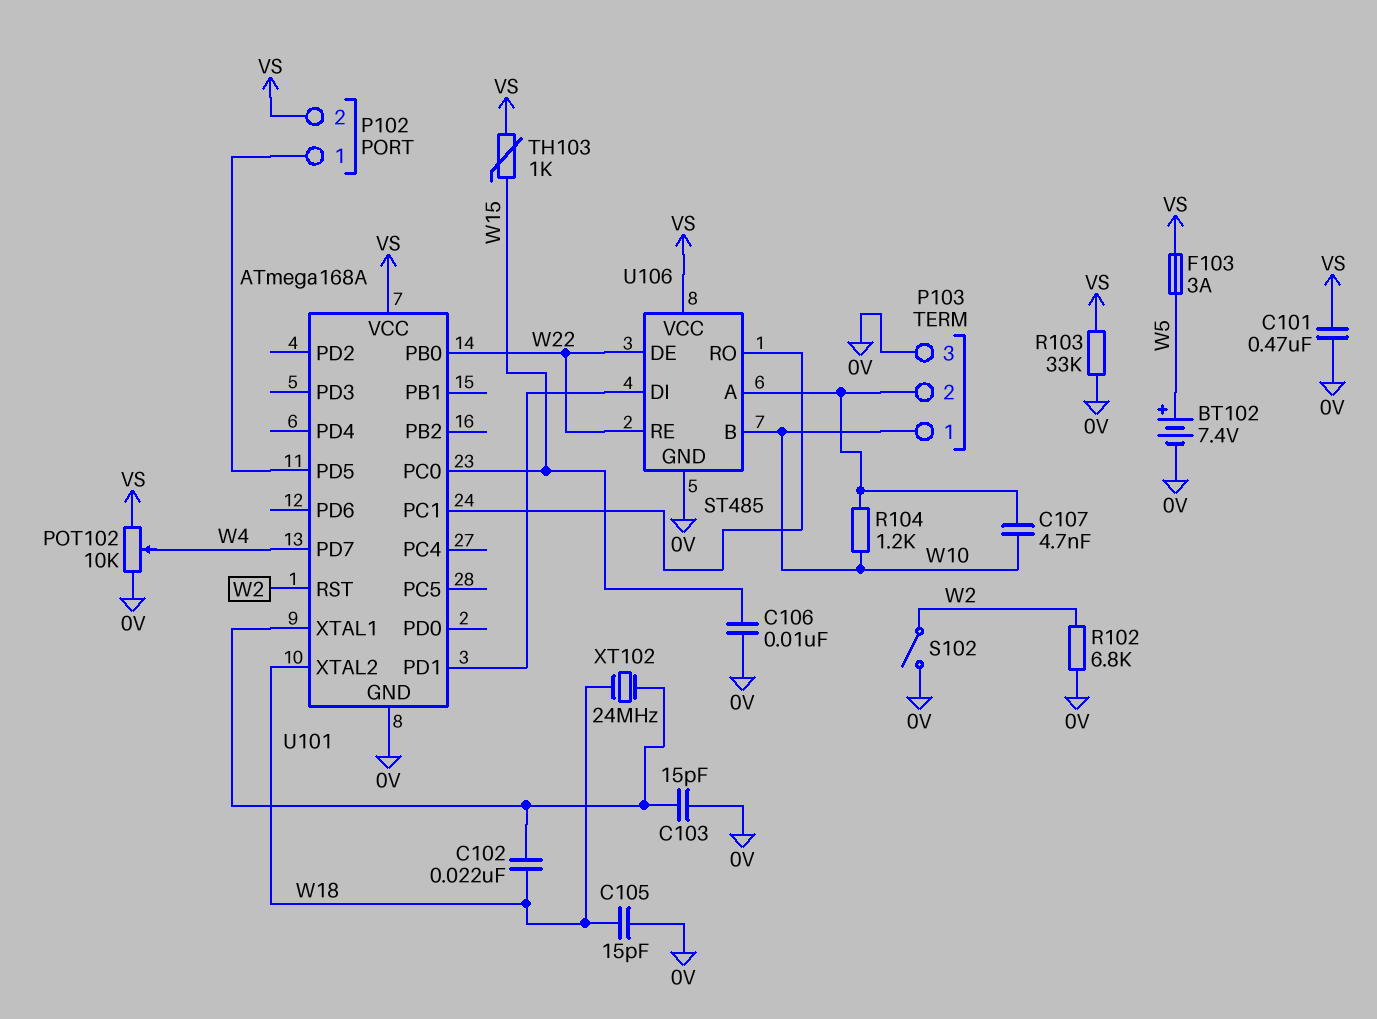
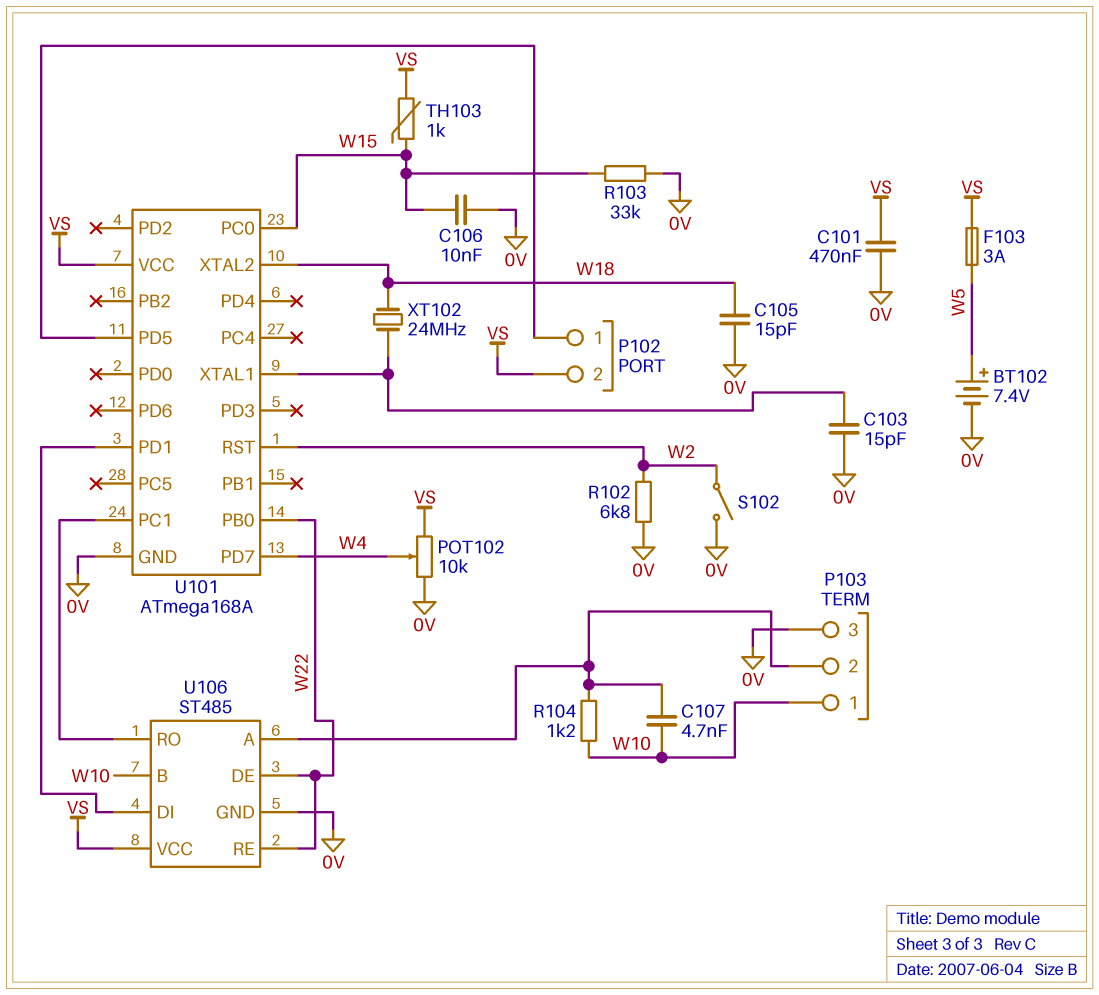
C102: 22nF (U101/XTAL1, W18) -> none
R103: 33k (0V, VS) -> 33k (0V, W15)

